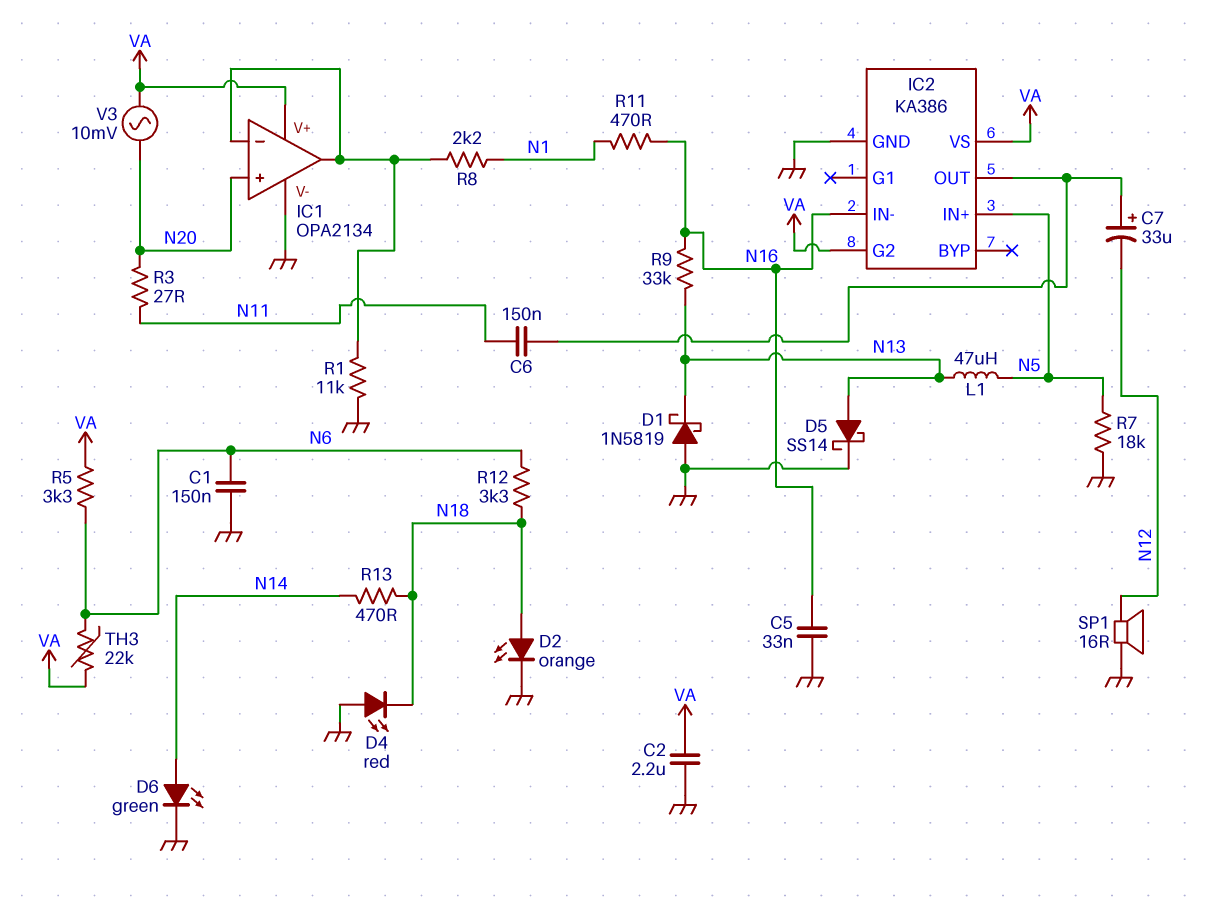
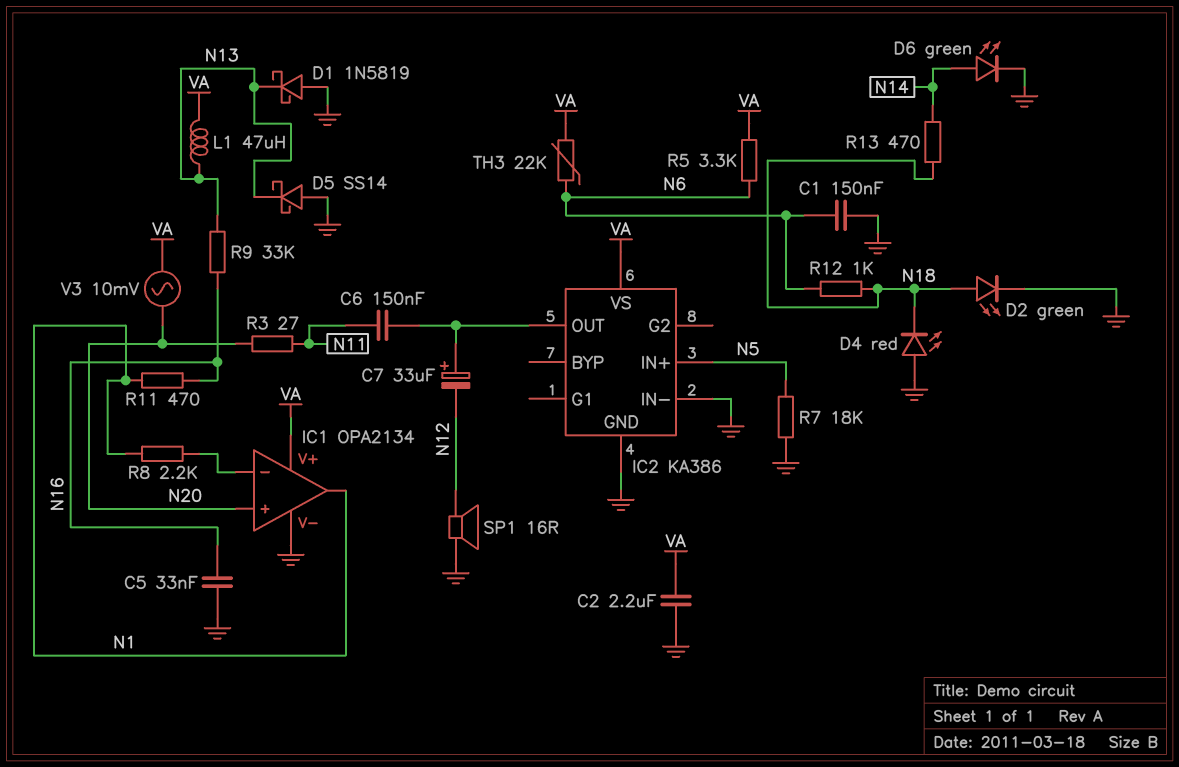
D2: LED orange (A N18, K GND) -> LED green (A N18, K GND)
D5: schottky SS14 (A N13, K GND) -> schottky SS14 (A GND, K N13)
IC1 pin out: IC1/in- -> N1
IC2 pin G2: VA -> none
IC2 pin IN-: N16 -> GND
L1: 47uH (N5, N13) -> 47uH (N13, VA)
R1: 11k (GND, IC1/in-) -> none
R12: 3.3k (N6, N18) -> 1k (N6, N18)

